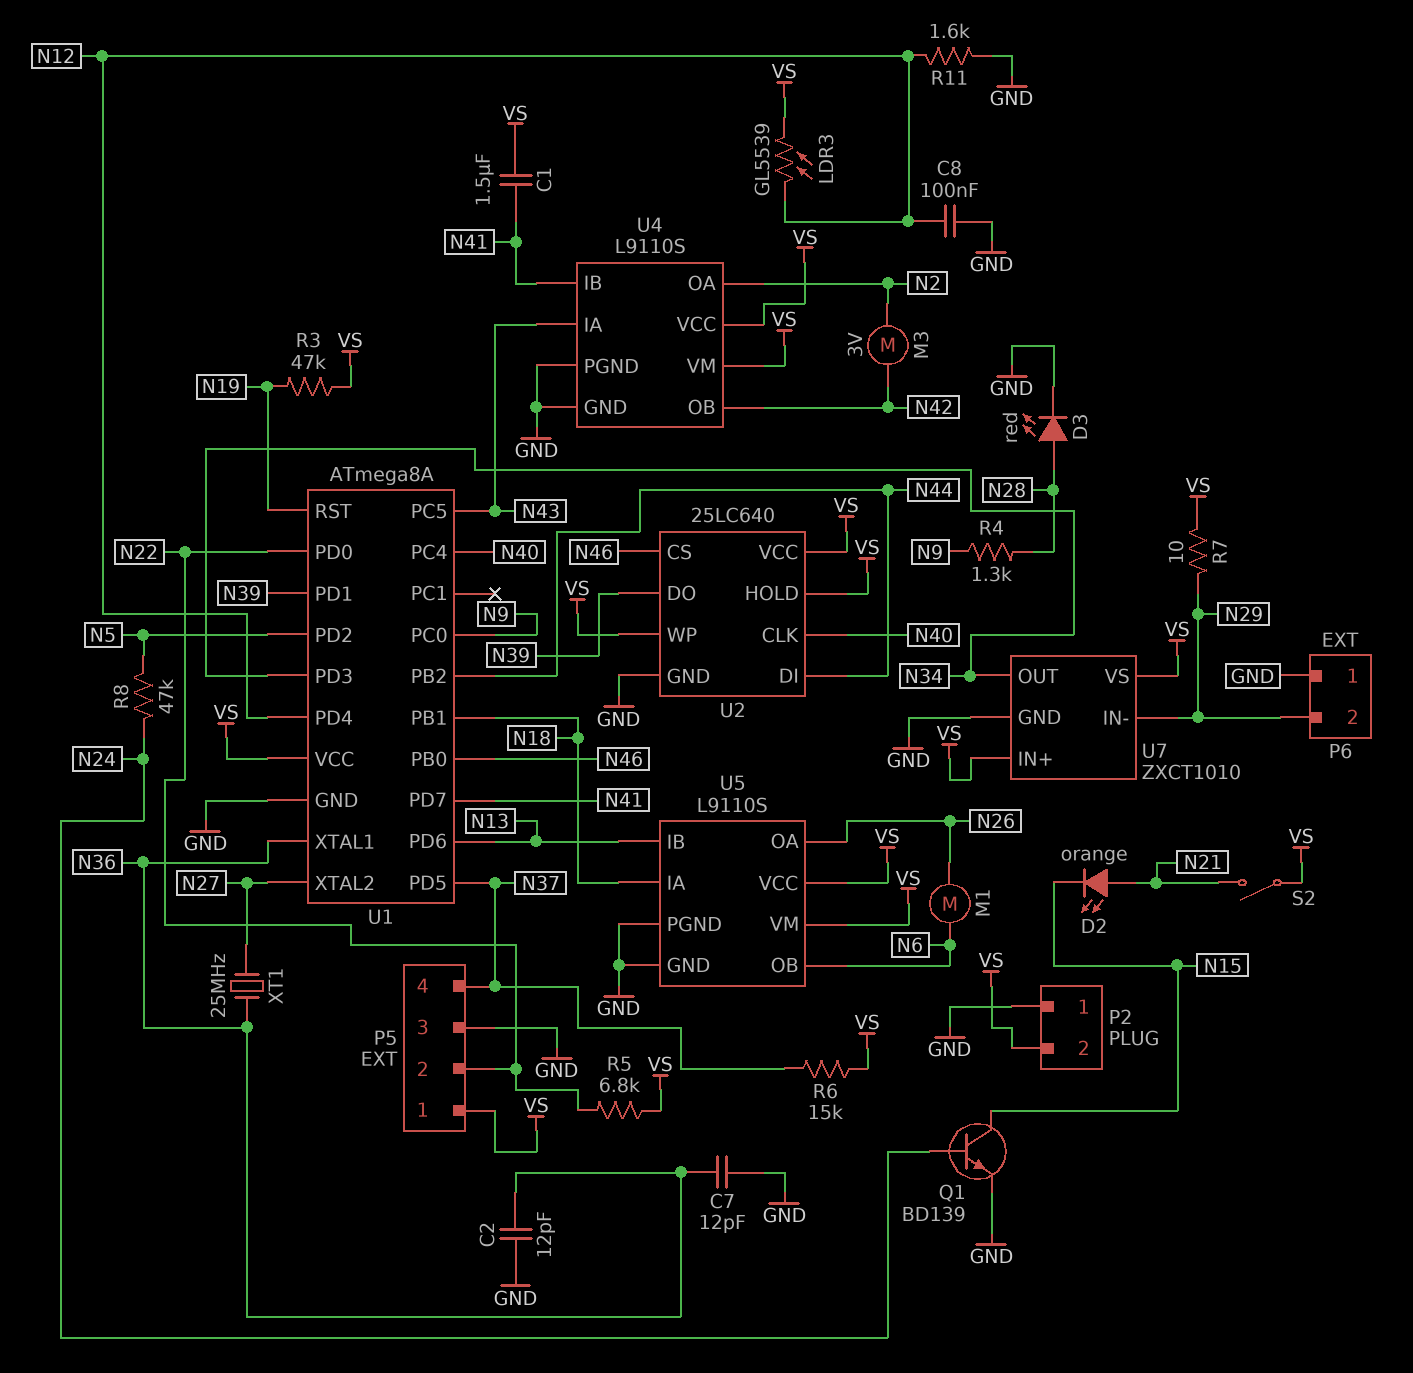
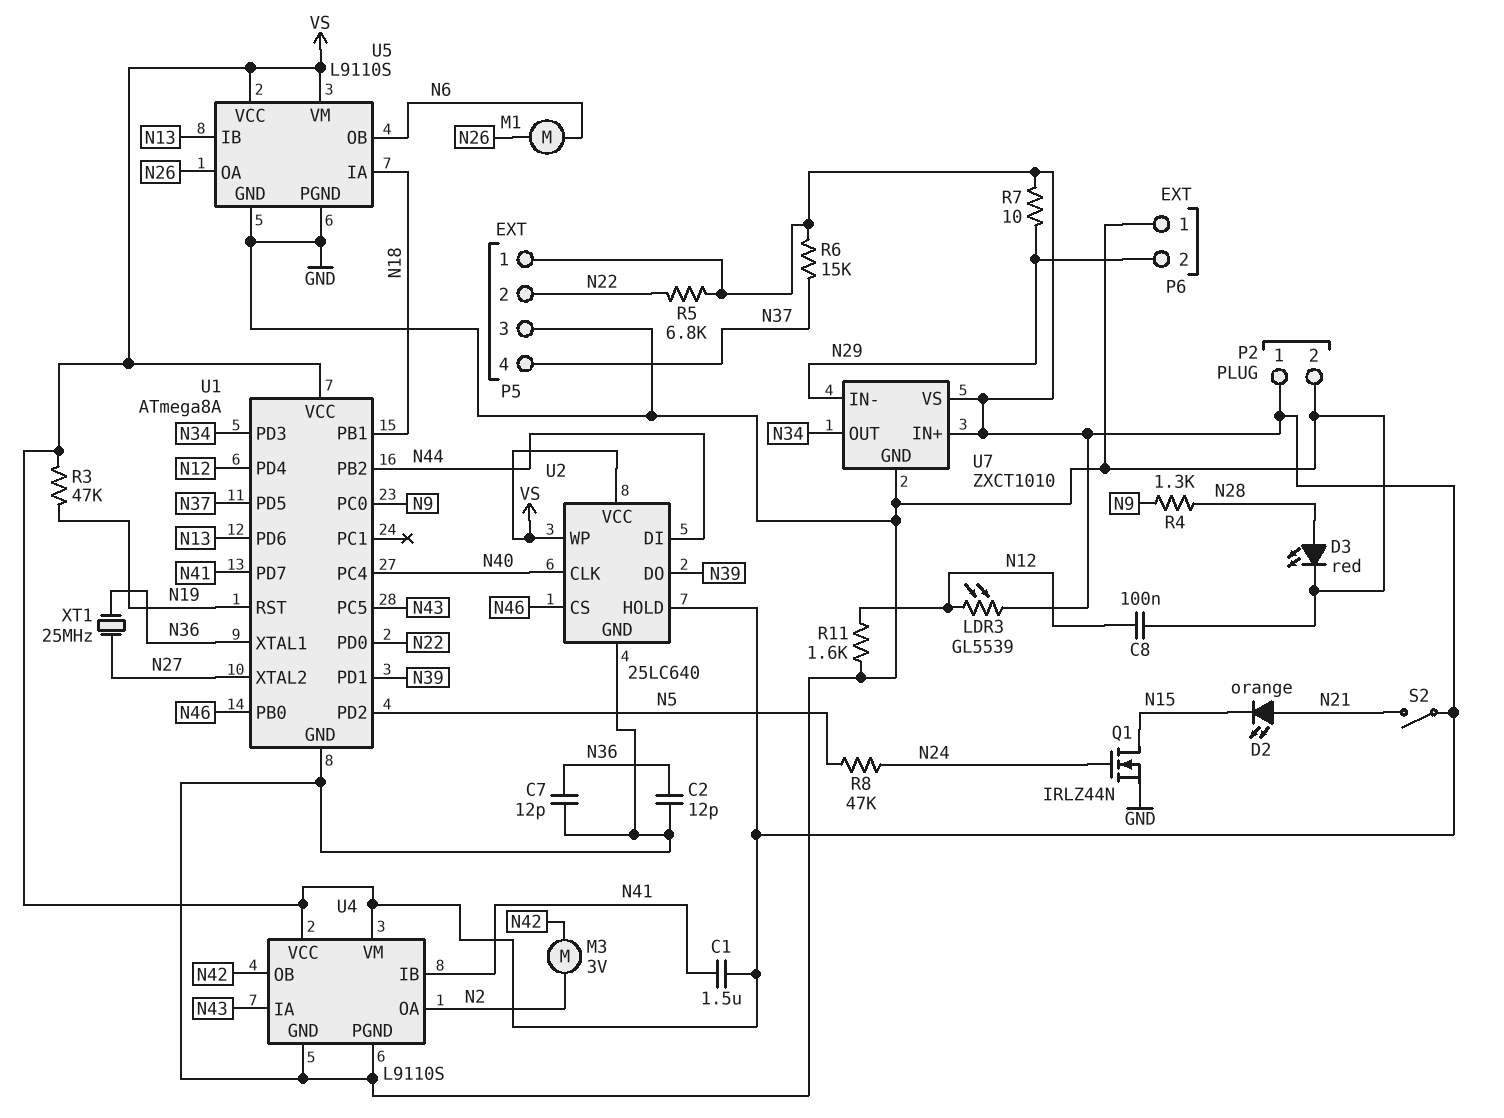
P2 pin 1: GND -> VS
P2 pin 2: VS -> GND
Q1: NPN BD139 (B N24, C N15, E GND) -> NMOS IRLZ44N (G N24, D N15, S GND)

